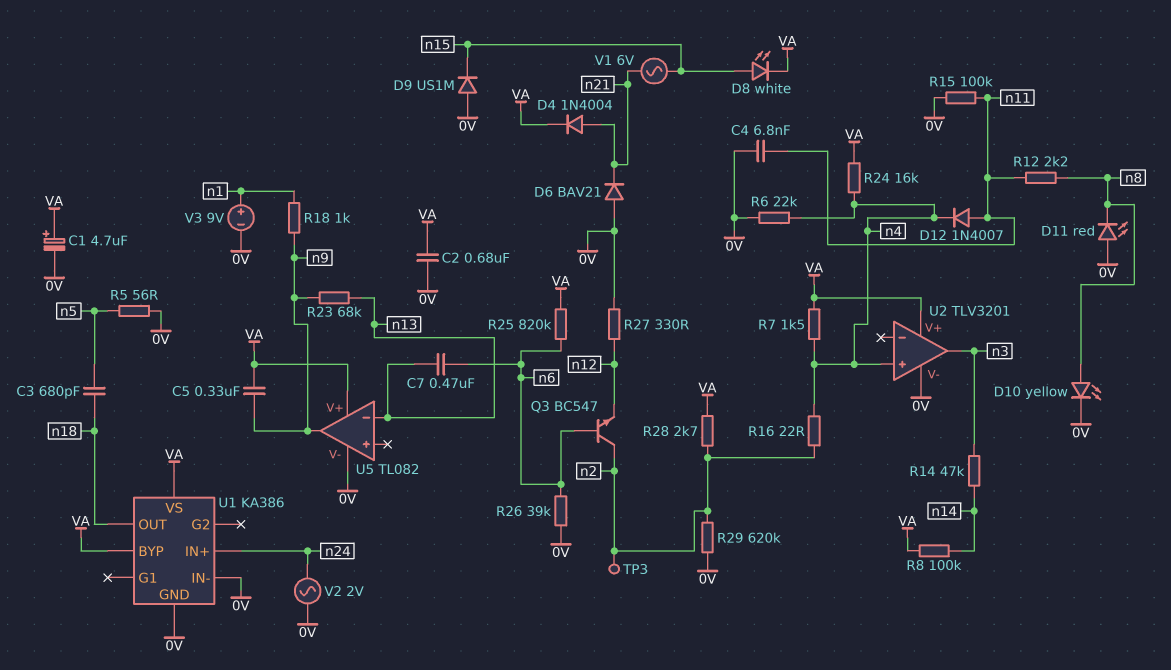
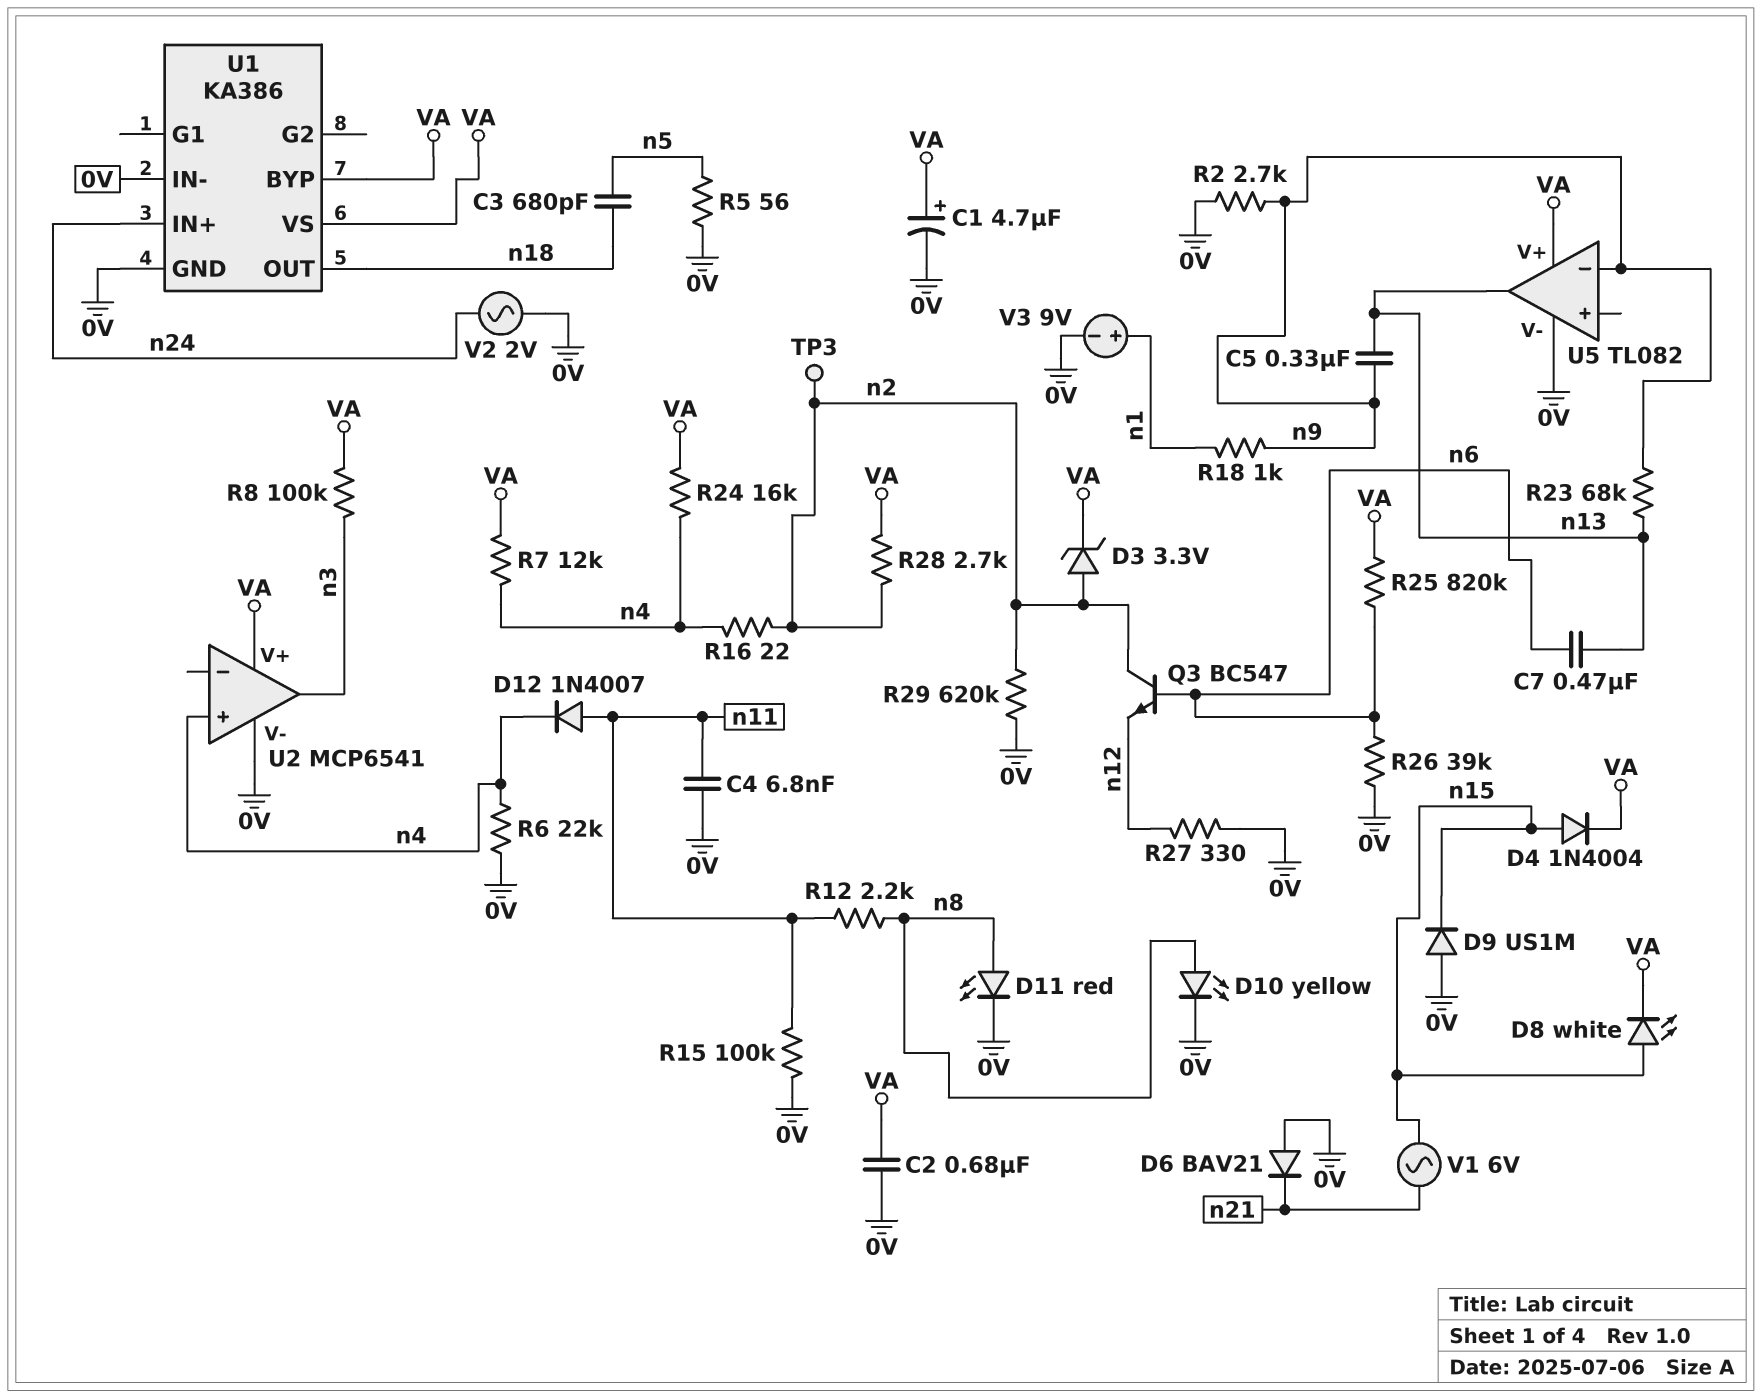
C5: 330nF (VA, n9) -> 330nF (n9, n13)
D3: none -> zener 3.3V (A n2, K VA)
D4: diode 1N4004 (A n21, K VA) -> diode 1N4004 (A n15, K VA)
D11: LED red (A 0V, K n8) -> LED red (A n8, K 0V)
R2: none -> 2.7k (0V, n9)
R7: 1.5k (VA, n4) -> 12k (VA, n4)
R8: 100k (VA, n14) -> 100k (VA, n3)
R14: 47k (n3, n14) -> none
U2: TLV3201 -> MCP6541
U5 pin in-: n13 -> n9
U5 pin out: n9 -> n13

